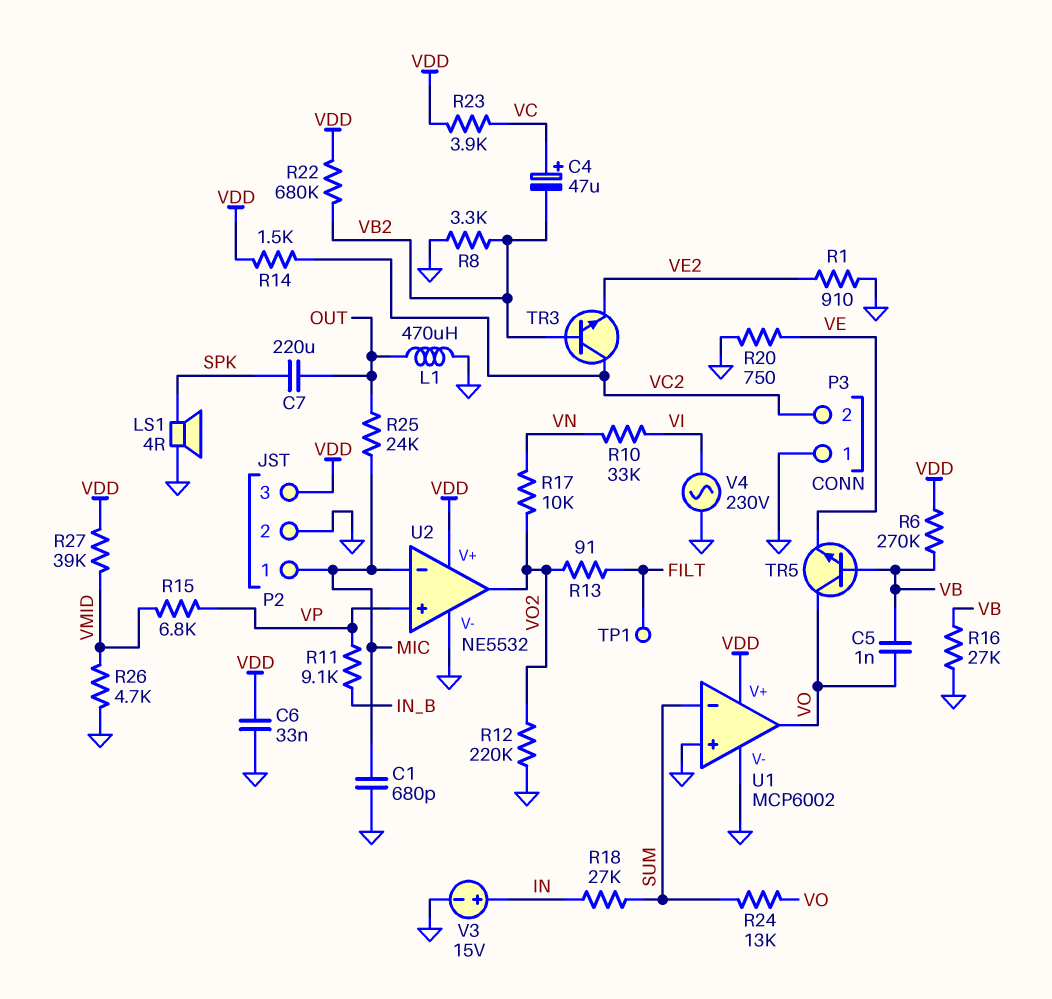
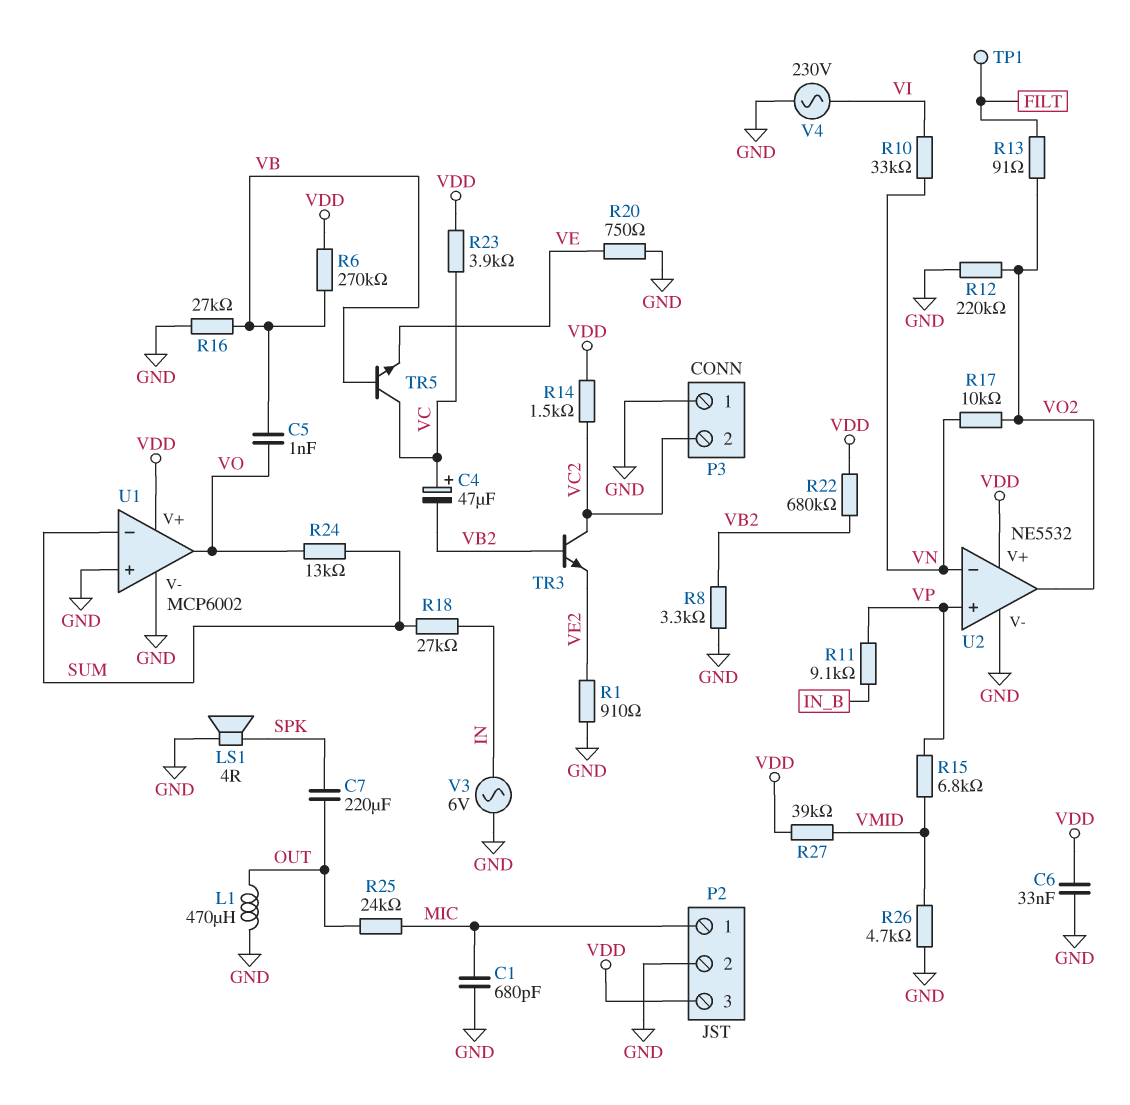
TR5: NPN (B VB, C VO, E VE) -> NPN (B VB, C VC, E VE)
U2 pin in-: MIC -> VN
V3: 15V (plus IN, minus GND) -> AC 6V (GND, IN)

